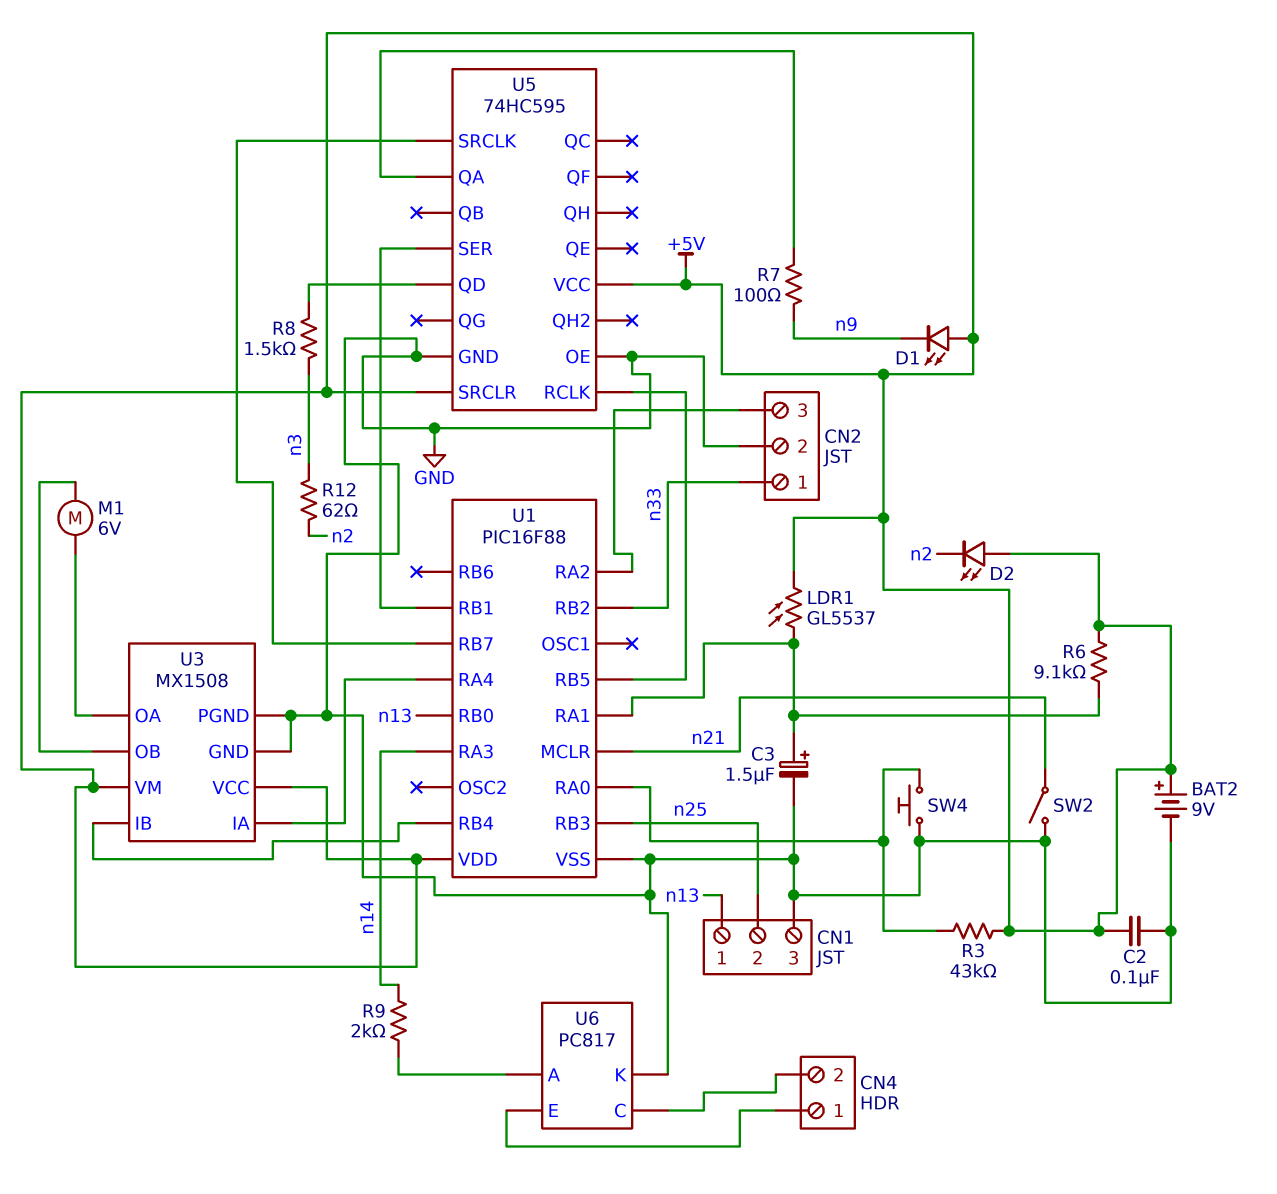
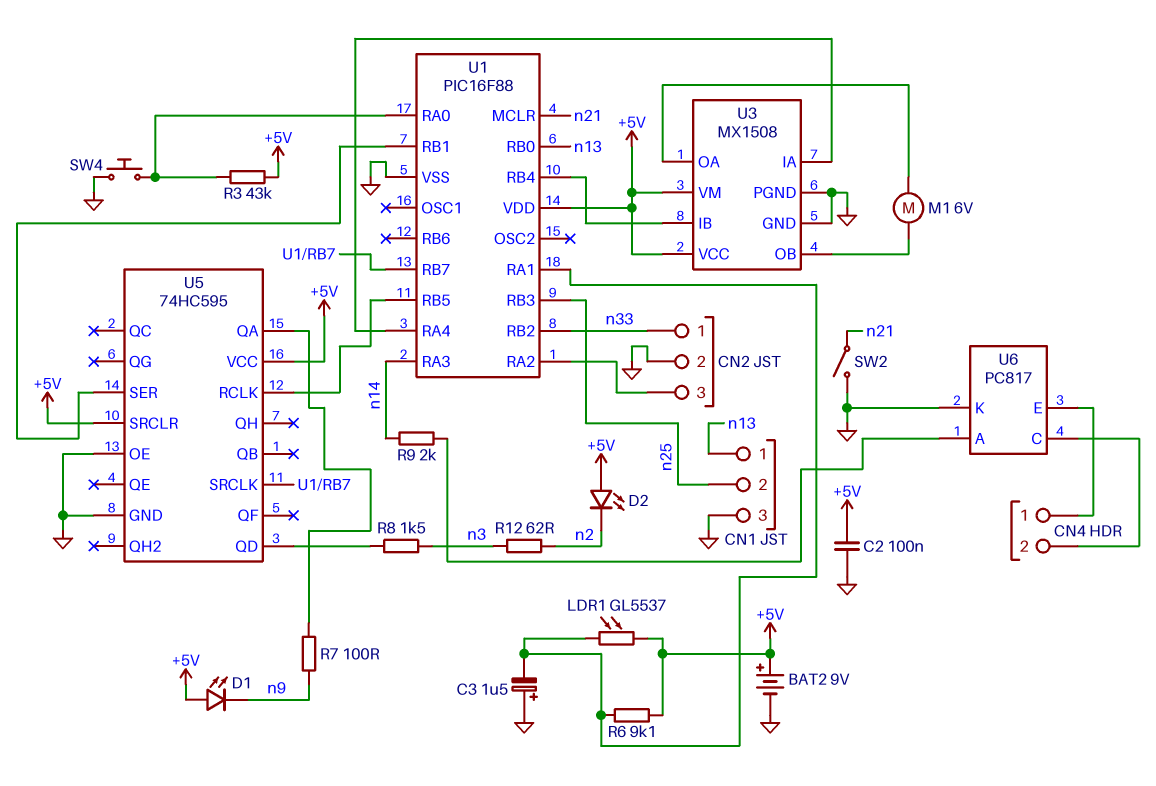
C3: 1.5uF (plus U1/RA1, minus GND) -> 1.5uF (plus GND, minus U1/RA1)

